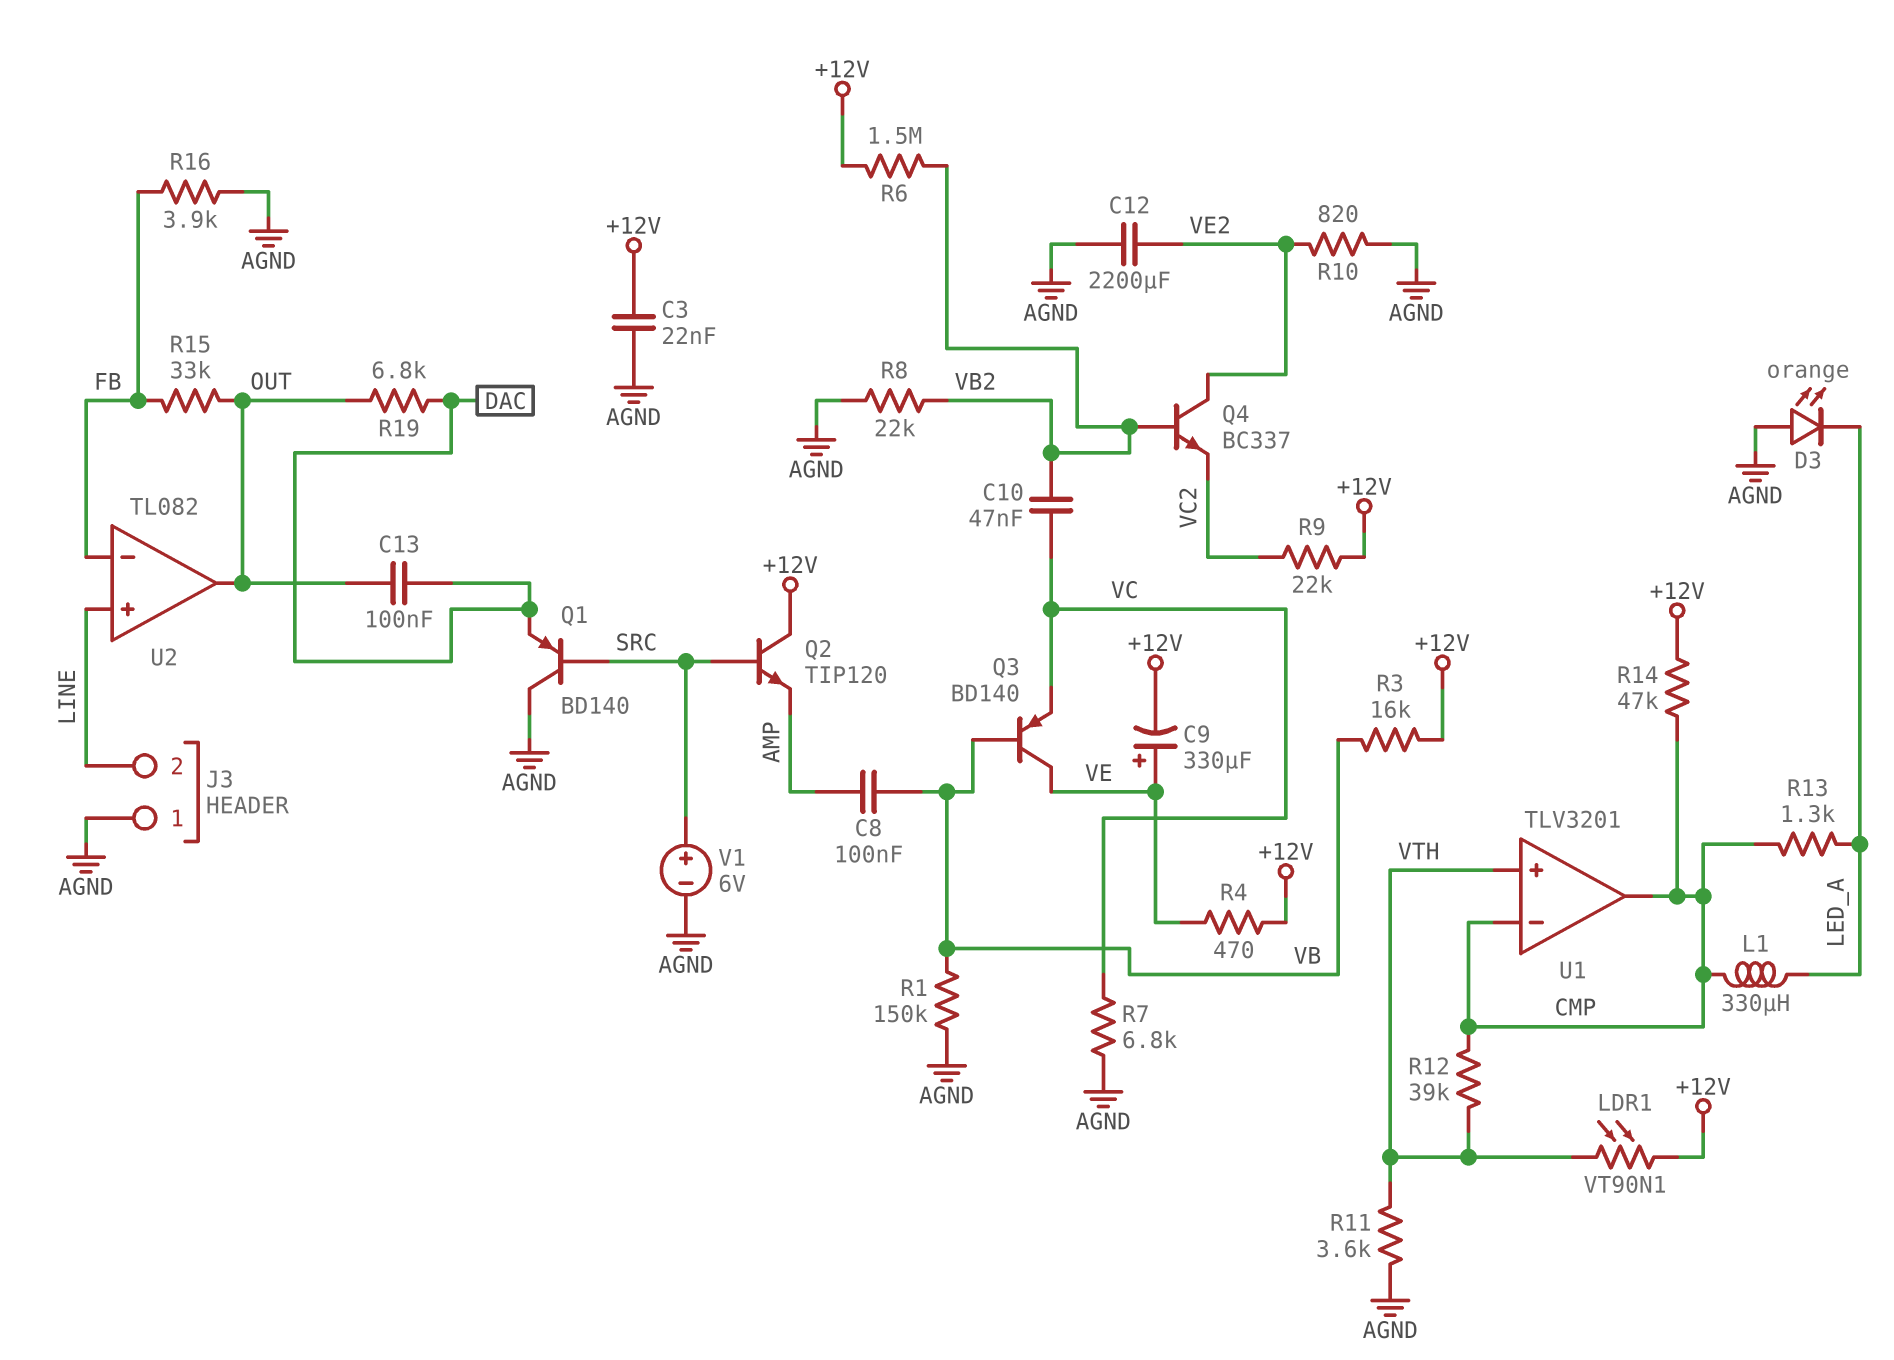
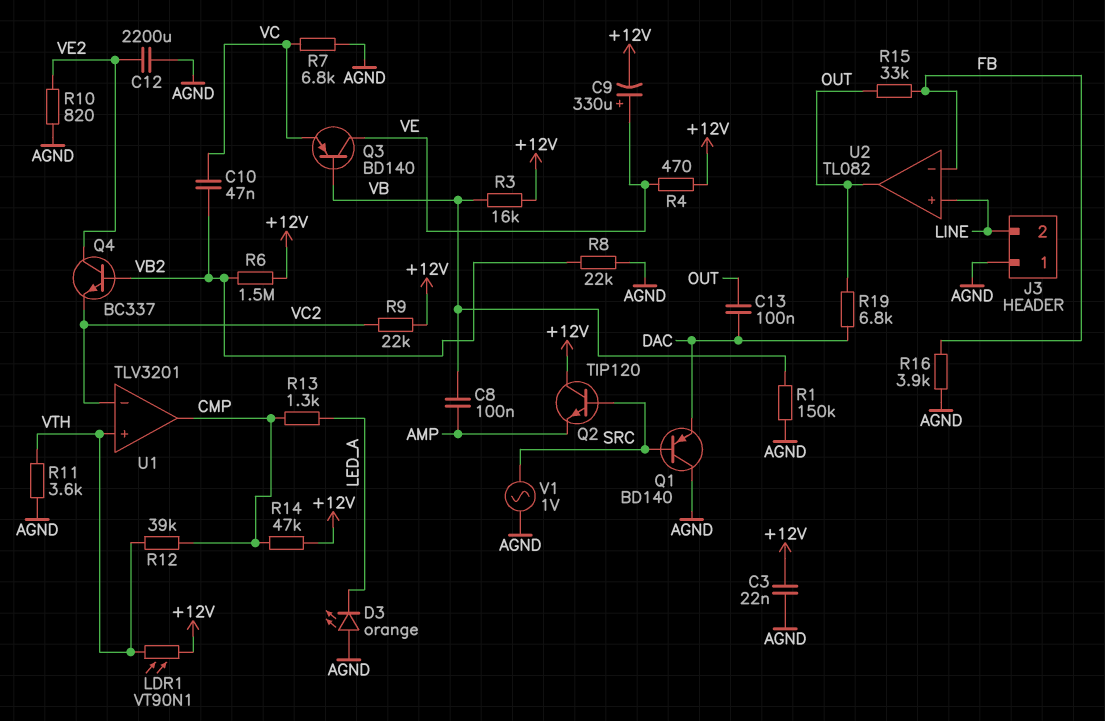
L1: 330uH (CMP, LED_A) -> none
U1 pin in-: CMP -> VC2
V1: 6V (plus SRC, minus AGND) -> AC 1V (AGND, SRC)

